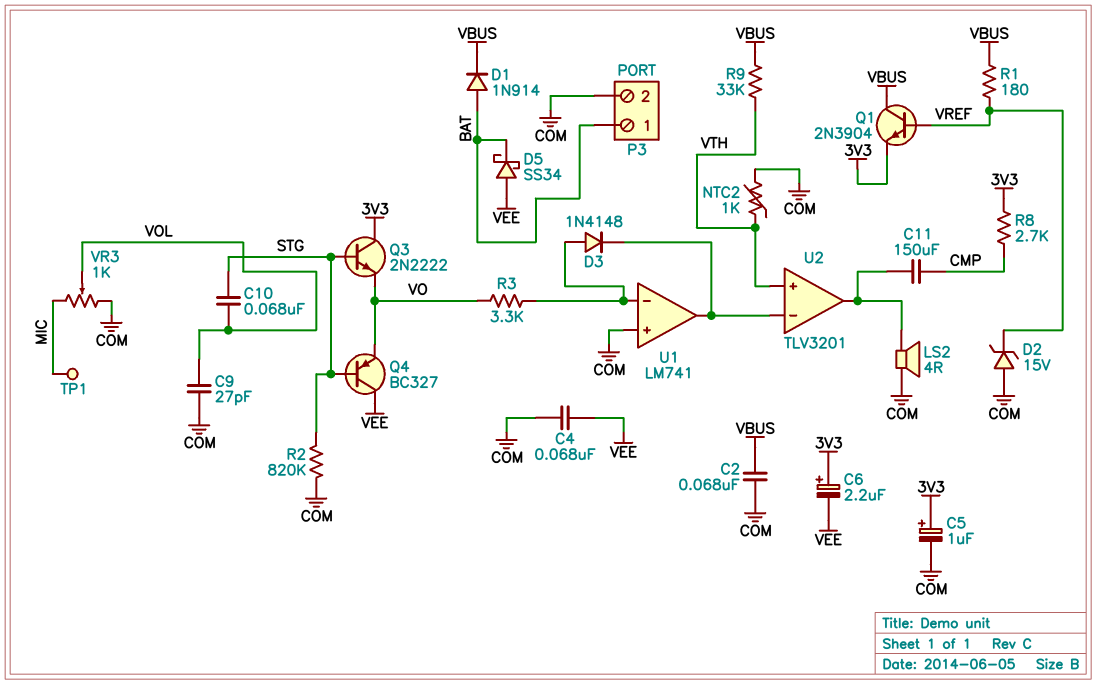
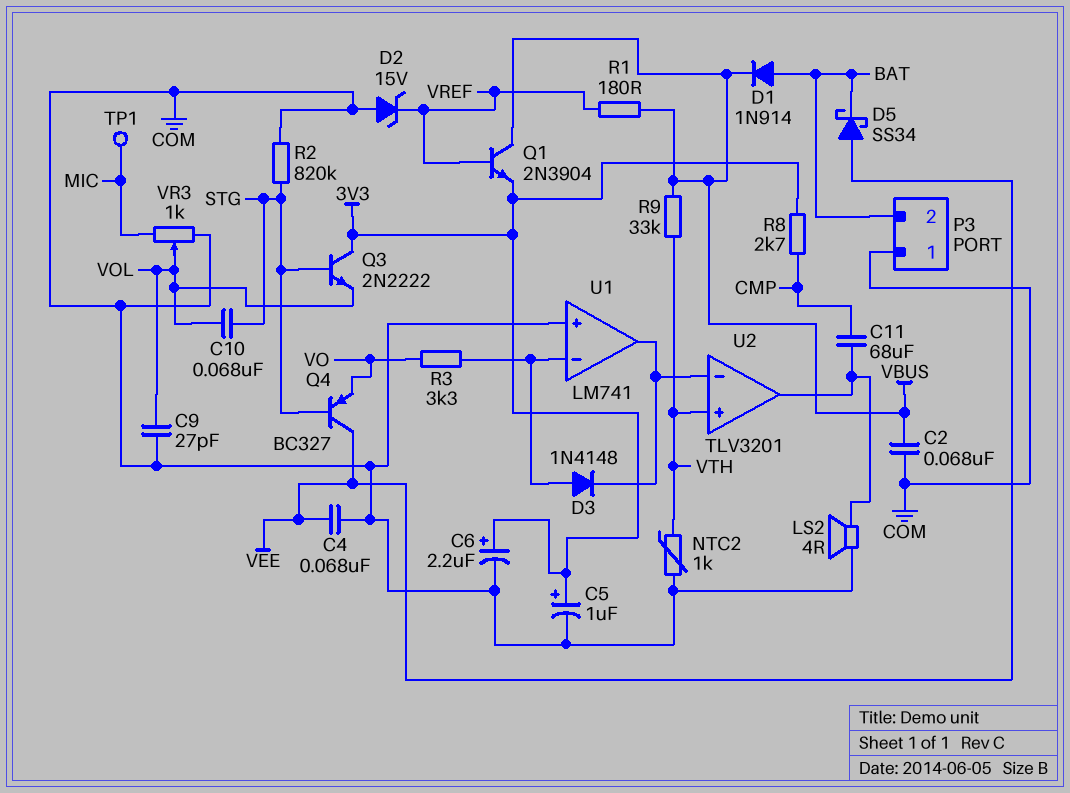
C6: 2.2uF (plus 3V3, minus VEE) -> 2.2uF (plus 3V3, minus COM)
C11: 150uF (CMP, U2/out) -> 68uF (CMP, U2/out)
P3 pin 1: BAT -> COM
P3 pin 2: COM -> BAT
Q3: NPN 2N2222 (B STG, C 3V3, E VO) -> NPN 2N2222 (B STG, C 3V3, E VOL)

